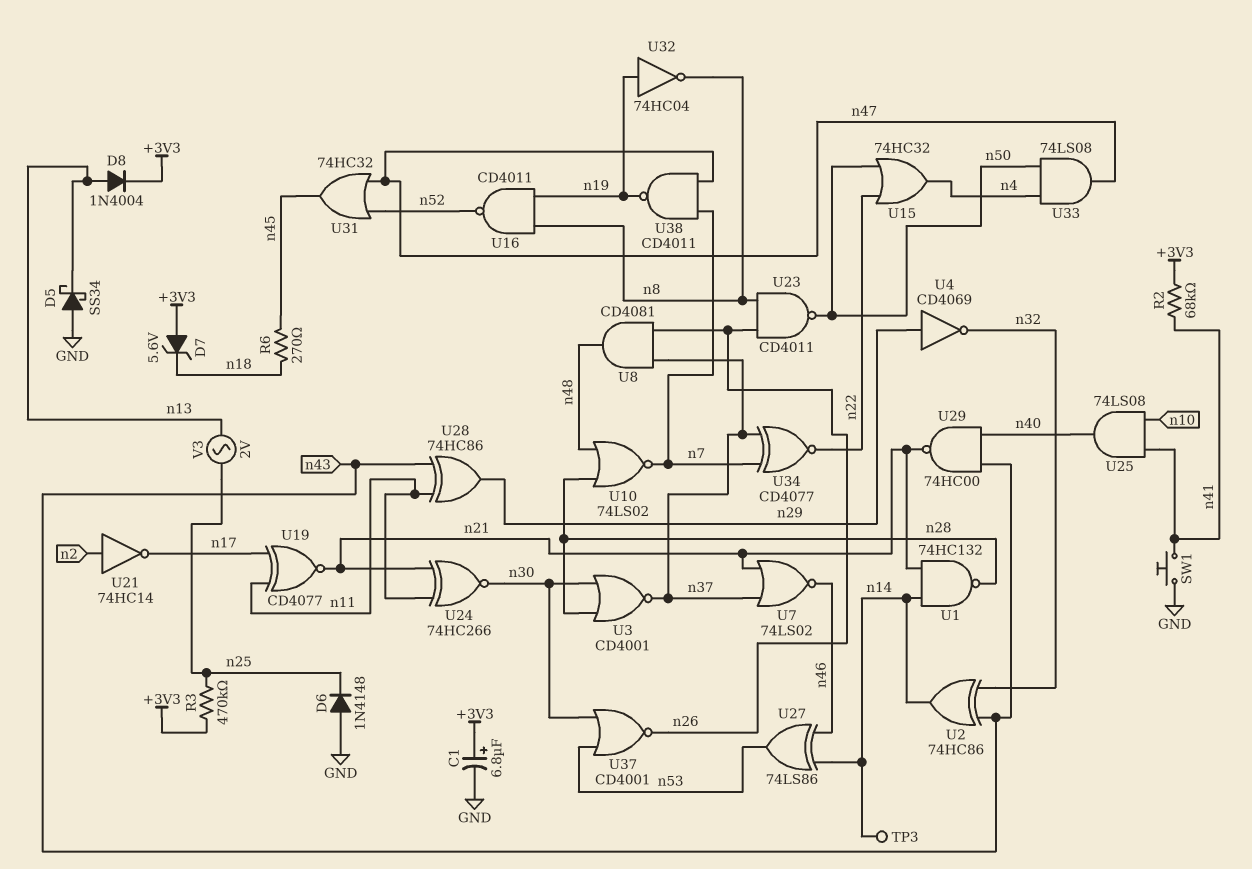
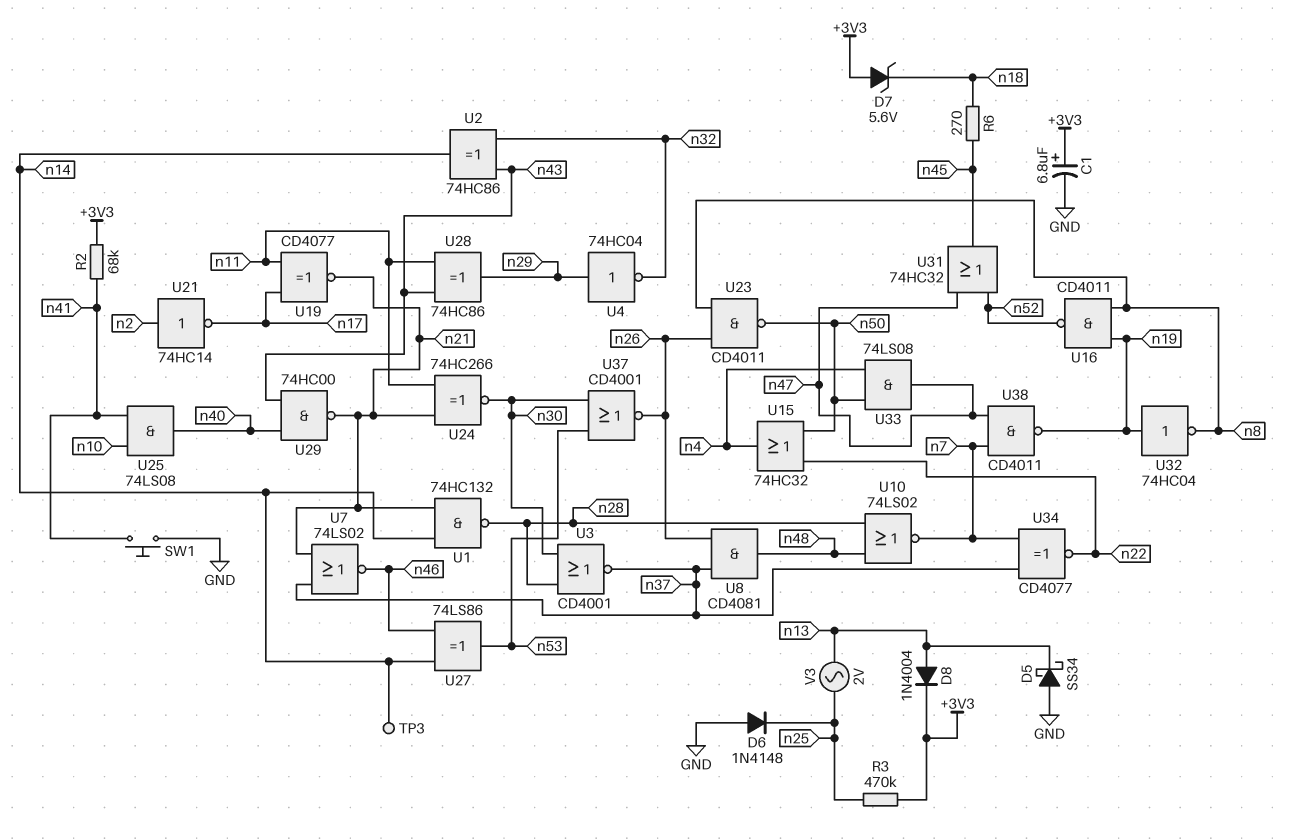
U4: NOT CD4069 (in n29, out n32) -> NOT 74HC04 (in n29, out n32)

